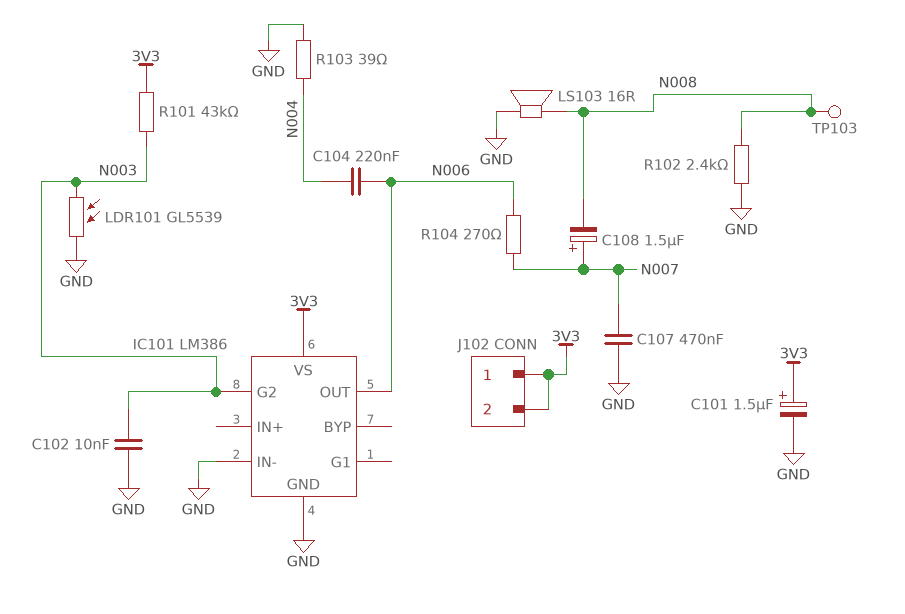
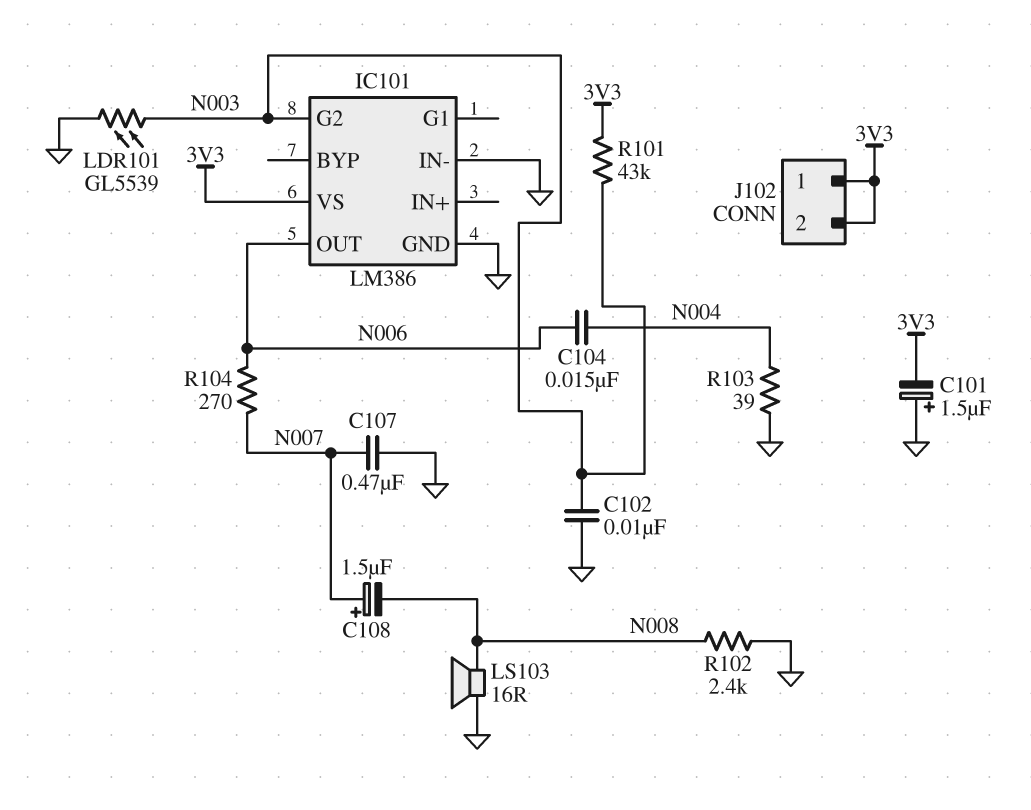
C101: 1.5uF (plus 3V3, minus GND) -> 1.5uF (plus GND, minus 3V3)
C104: 220nF (N004, N006) -> 15nF (N004, N006)
TP103: test point (N008) -> none

